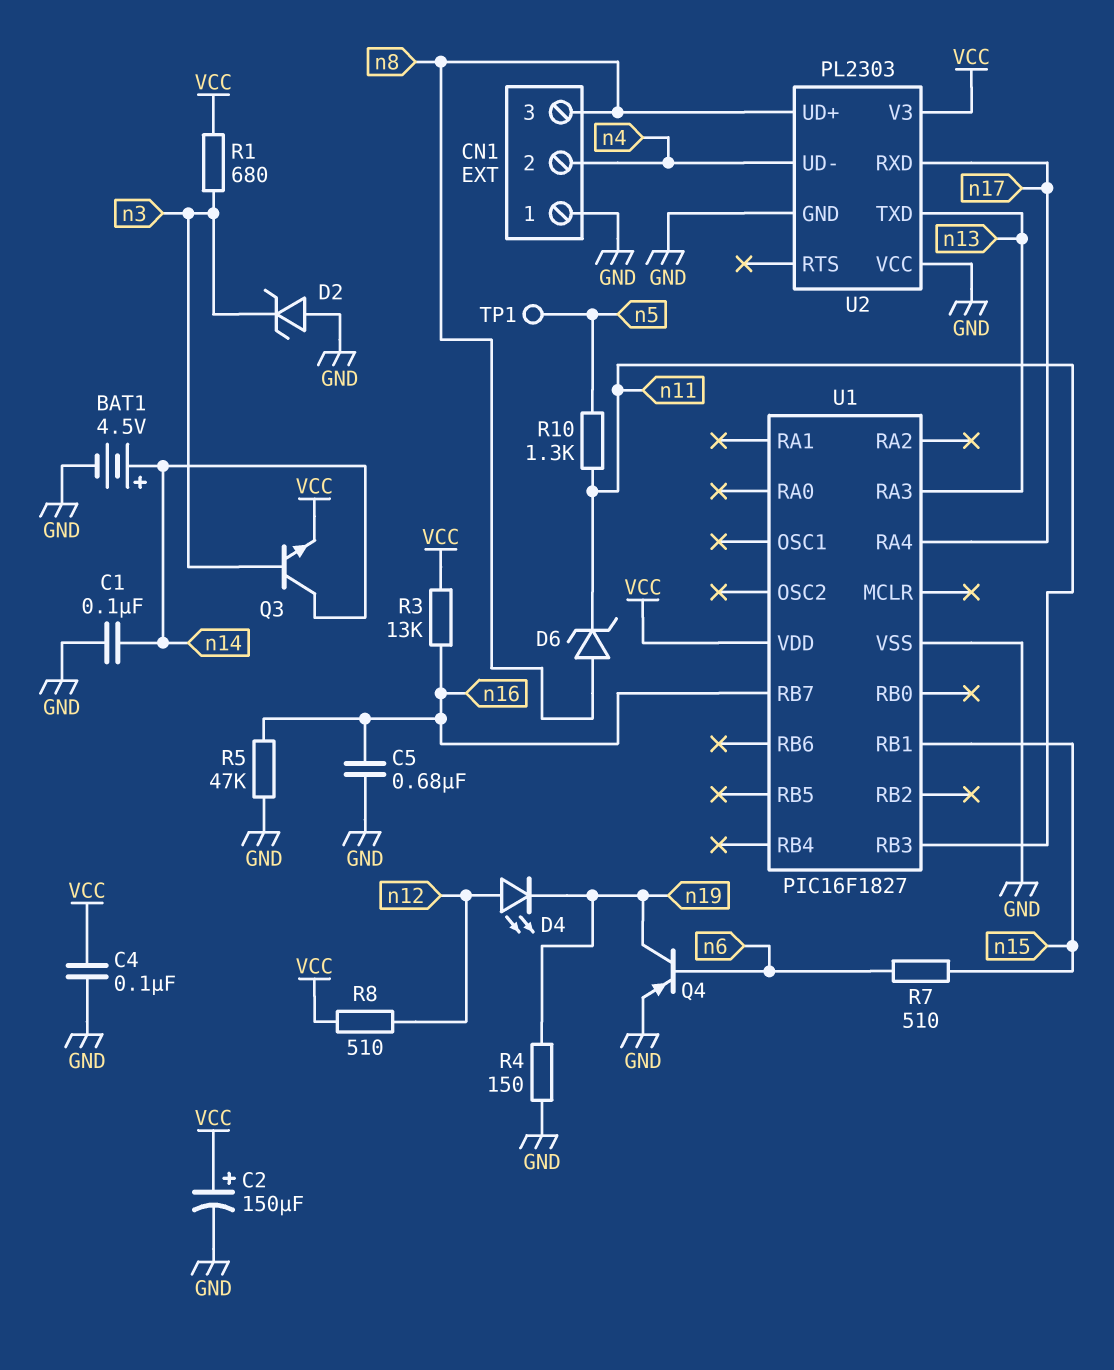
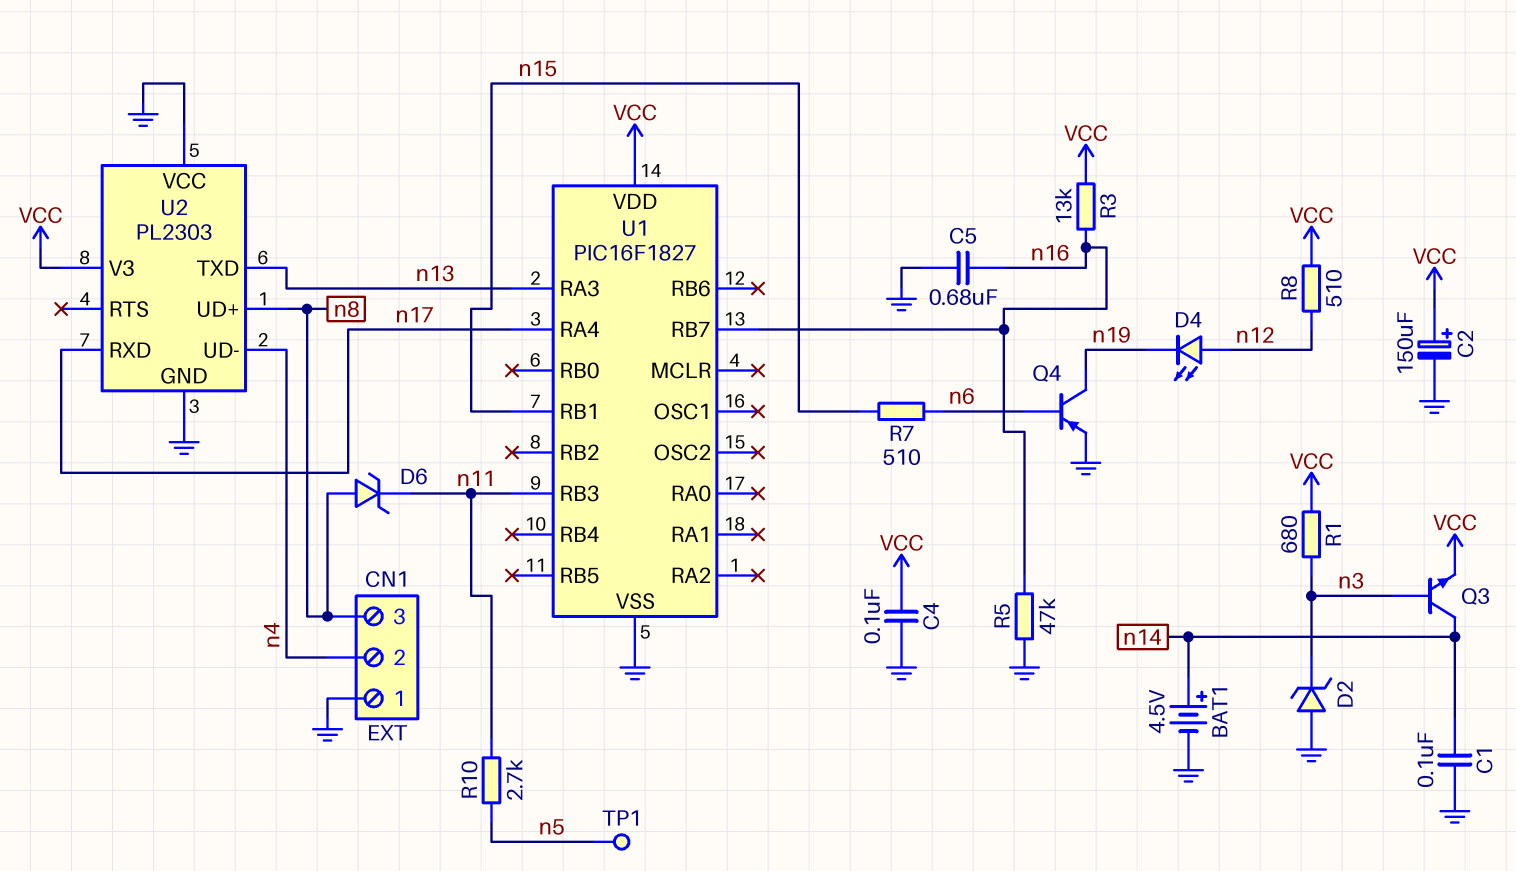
R4: 150 (GND, n19) -> none
R10: 1.3k (n5, n11) -> 2.7k (n5, n11)

